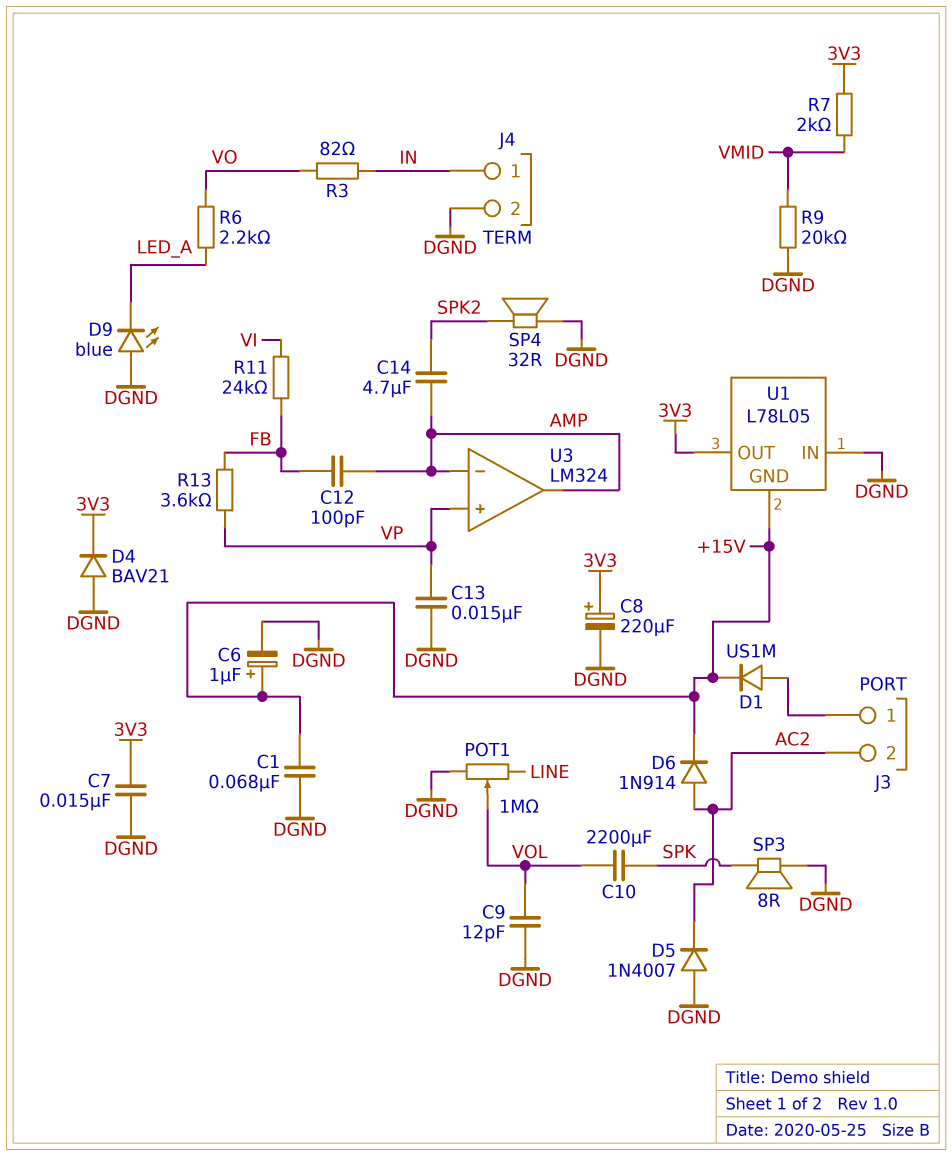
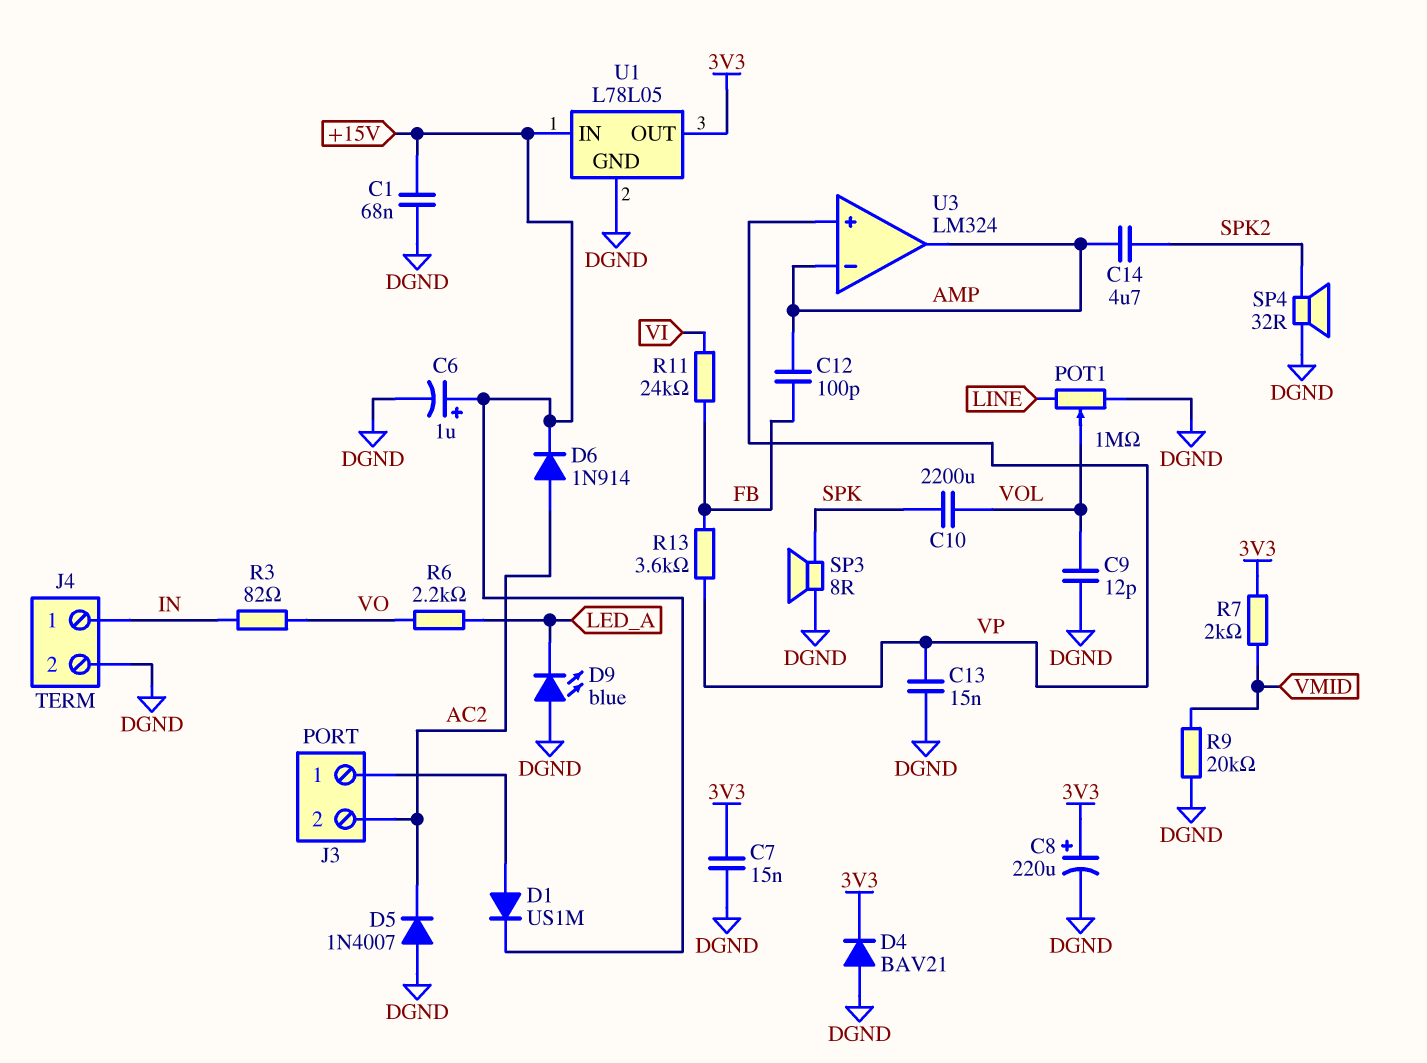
U1 pin GND: +15V -> DGND
U1 pin IN: DGND -> +15V

